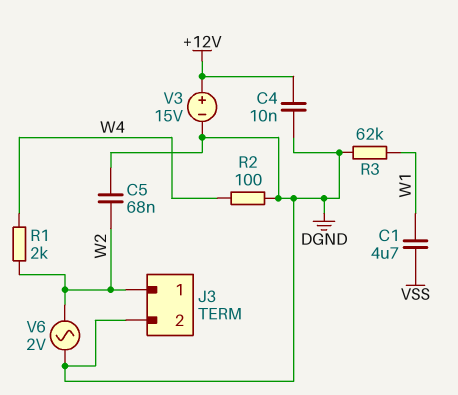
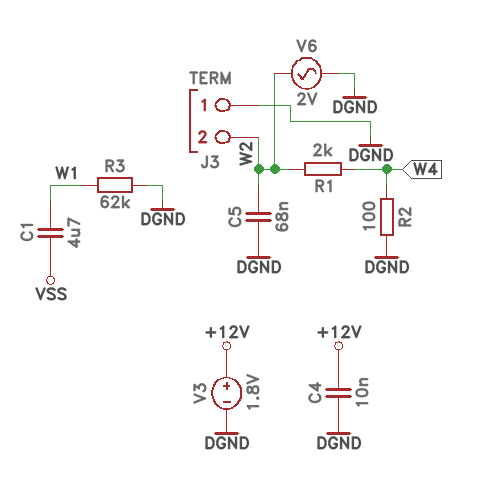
J3 pin 1: W2 -> DGND
J3 pin 2: DGND -> W2
V3: 15V (plus +12V, minus DGND) -> 1.8V (plus +12V, minus DGND)

